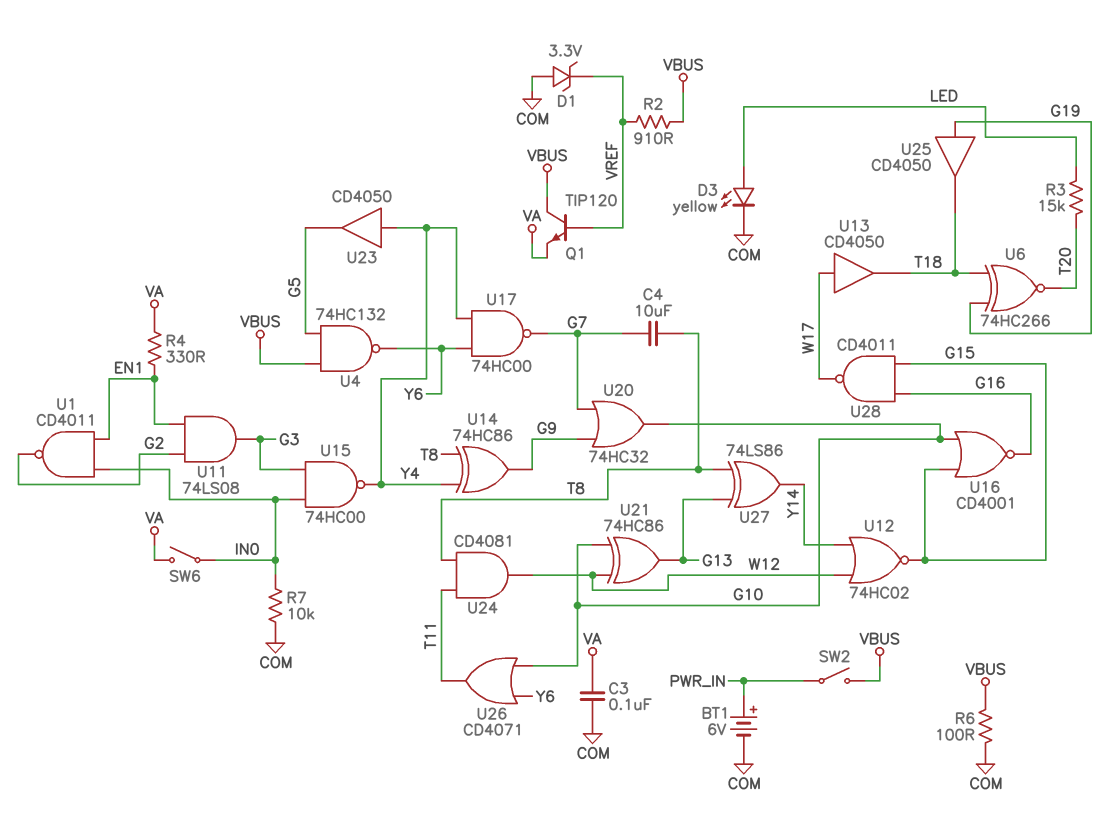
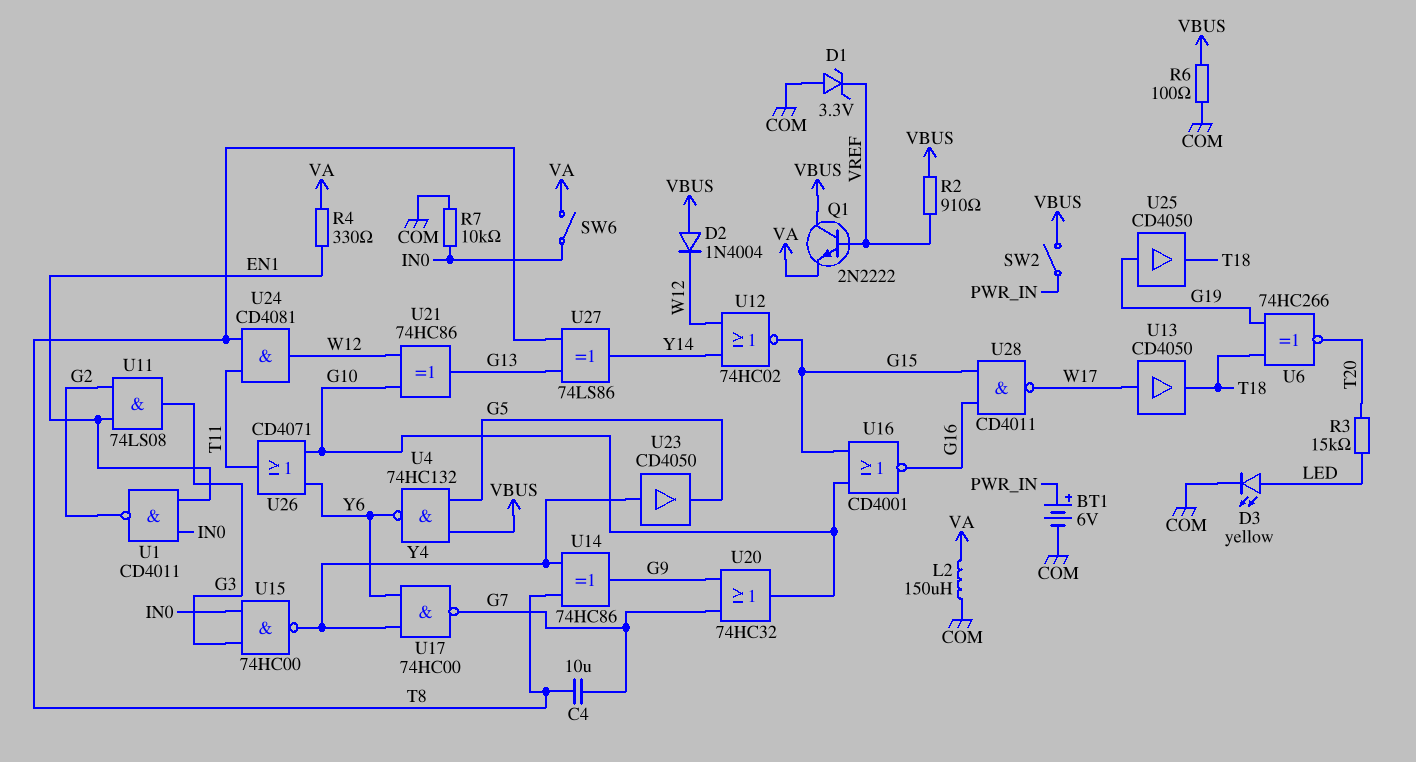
C3: 100nF (COM, VA) -> none
D2: none -> diode 1N4004 (A VBUS, K W12)
L2: none -> 150uH (COM, VA)
Q1: NPN TIP120 (B VREF, C VBUS, E VA) -> NPN 2N2222 (B VREF, C VBUS, E VA)

